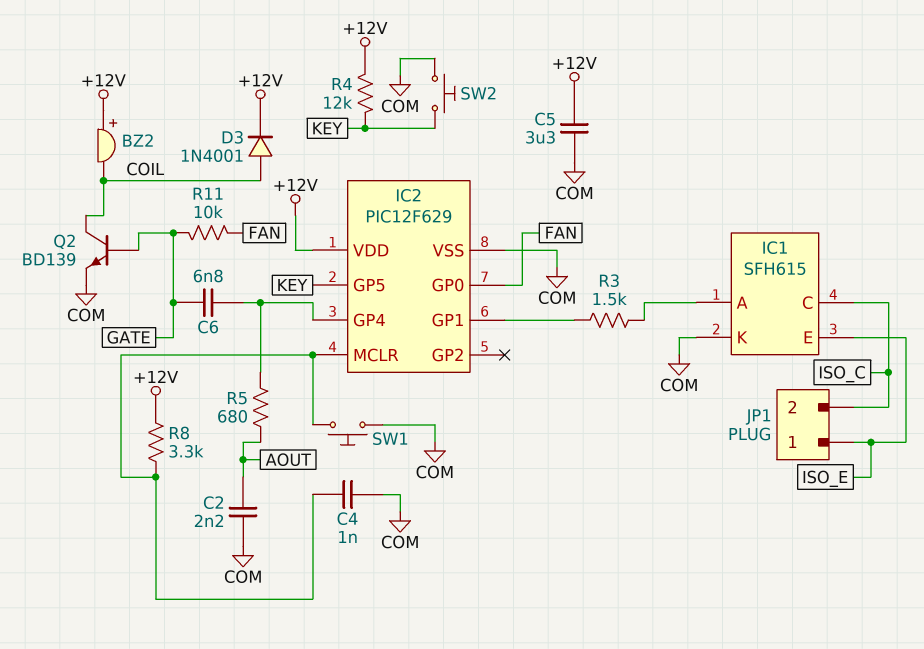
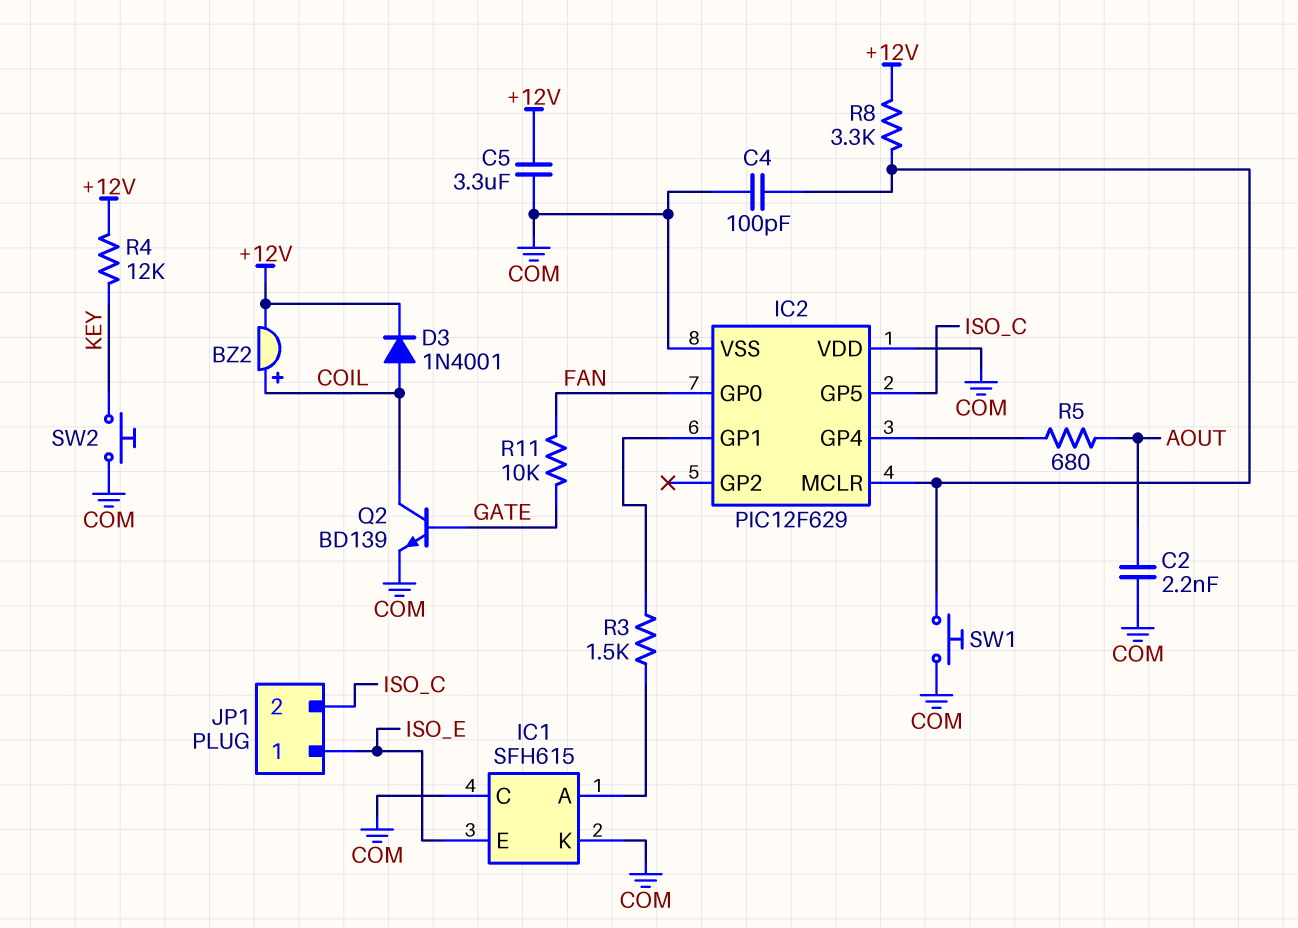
BZ2: buzzer (plus +12V, minus COIL) -> buzzer (plus COIL, minus +12V)
C4: 1nF (COM, IC2/MCLR) -> 100pF (COM, IC2/MCLR)
C6: 6.8nF (GATE, IC2/GP4) -> none
IC1 pin C: ISO_C -> COM
IC2 pin GP5: KEY -> ISO_C
IC2 pin VDD: +12V -> COM

